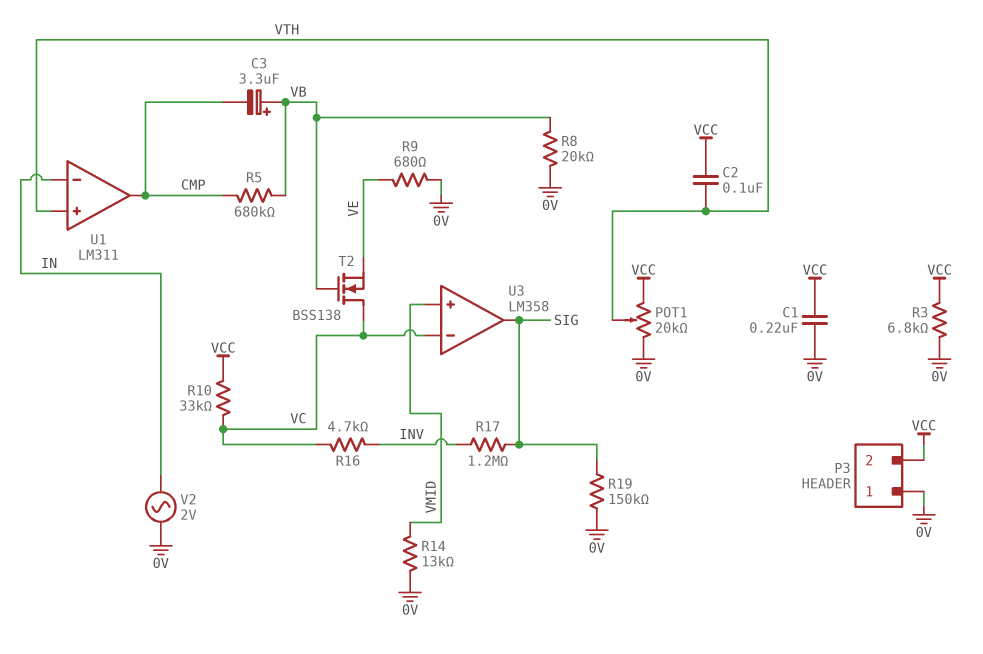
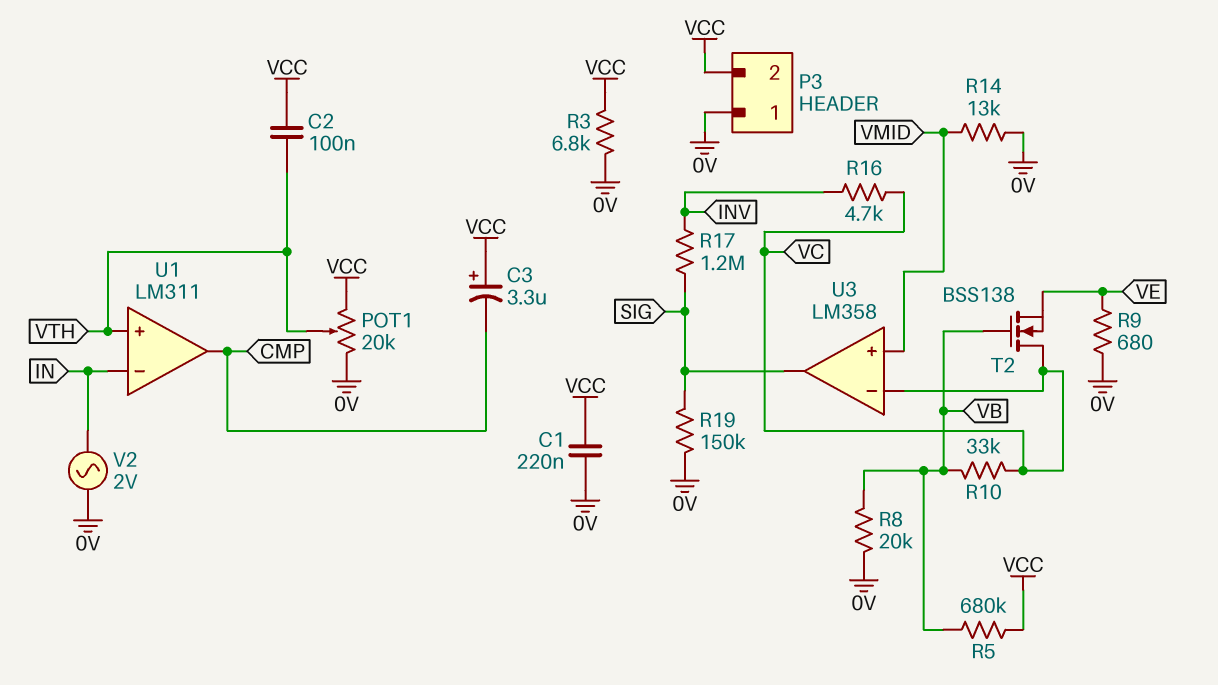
C3: 3.3uF (plus VB, minus CMP) -> 3.3uF (plus VCC, minus CMP)
R5: 680k (CMP, VB) -> 680k (VB, VCC)
R10: 33k (VC, VCC) -> 33k (VB, VC)

